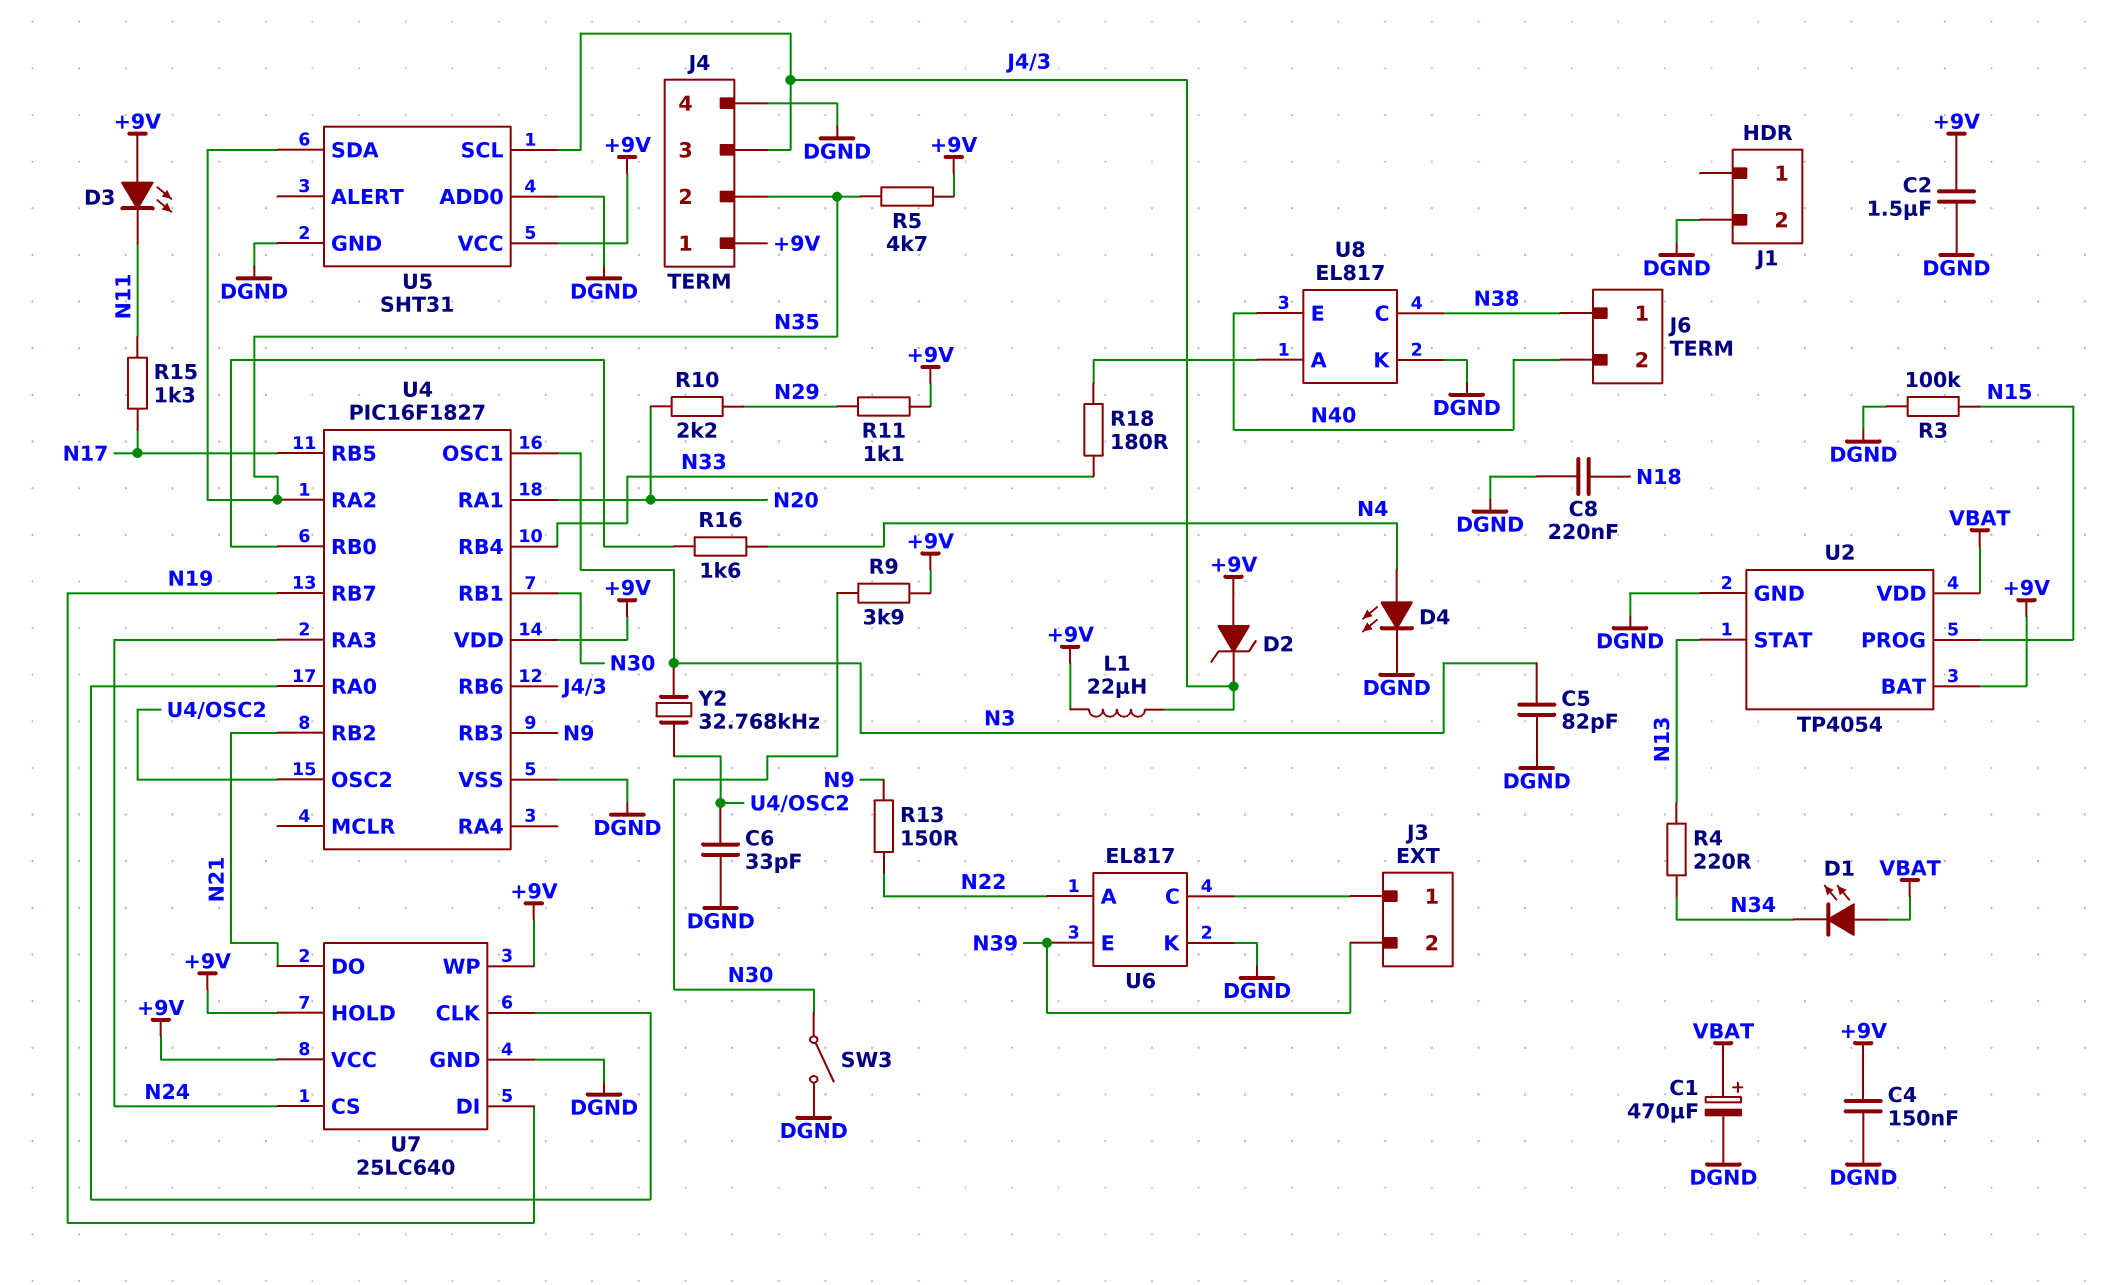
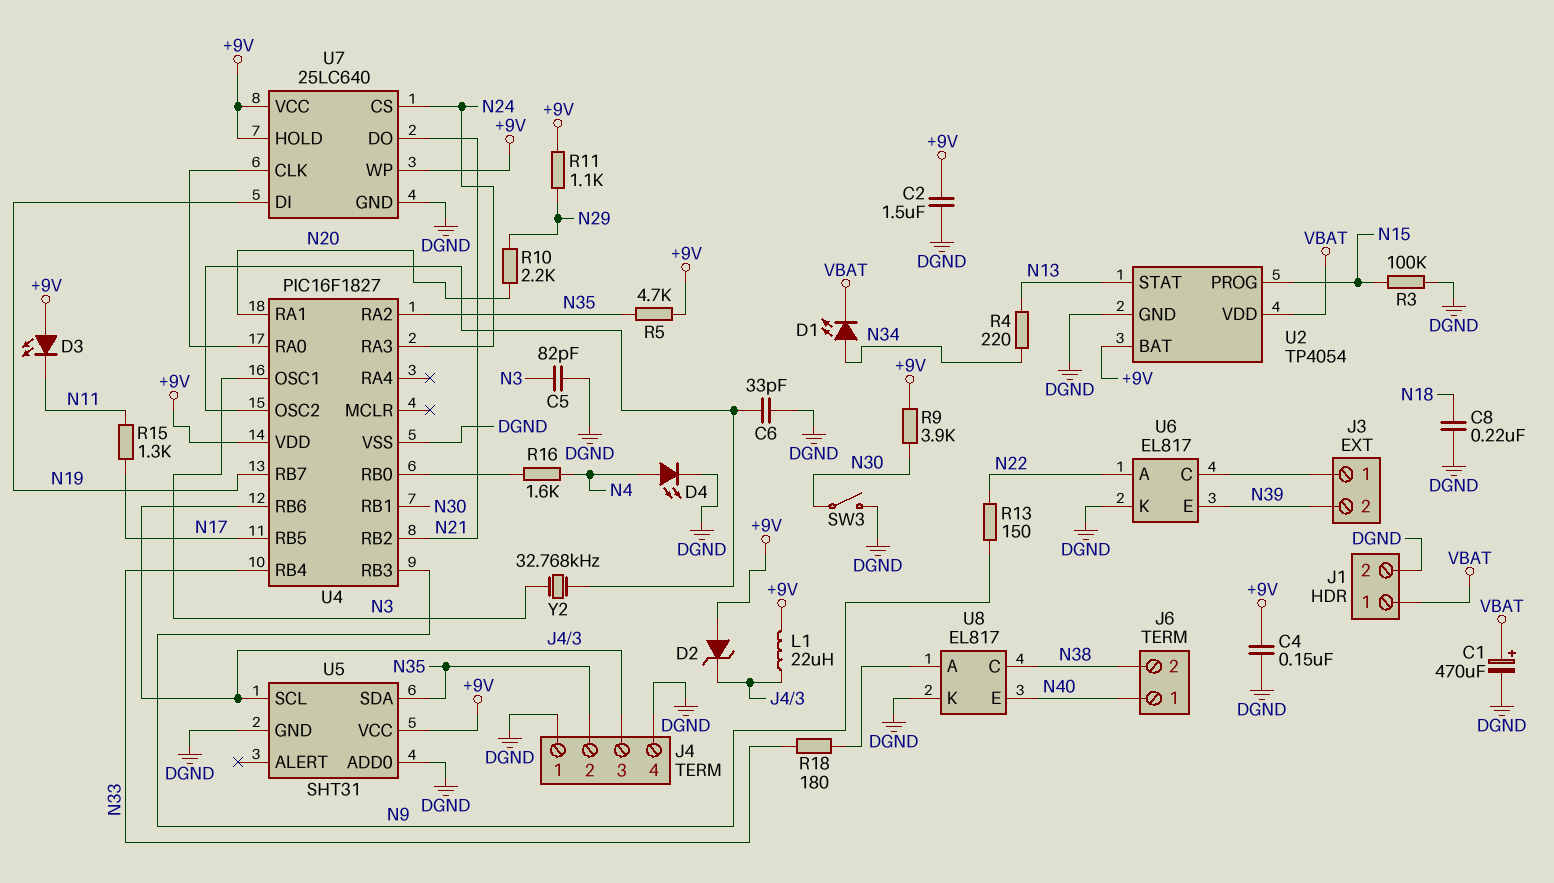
D1: LED (A VBAT, K N34) -> LED (A N34, K VBAT)
J1 pin 1: none -> VBAT
J4 pin 1: +9V -> DGND
J6 pin 1: N38 -> N40
J6 pin 2: N40 -> N38

